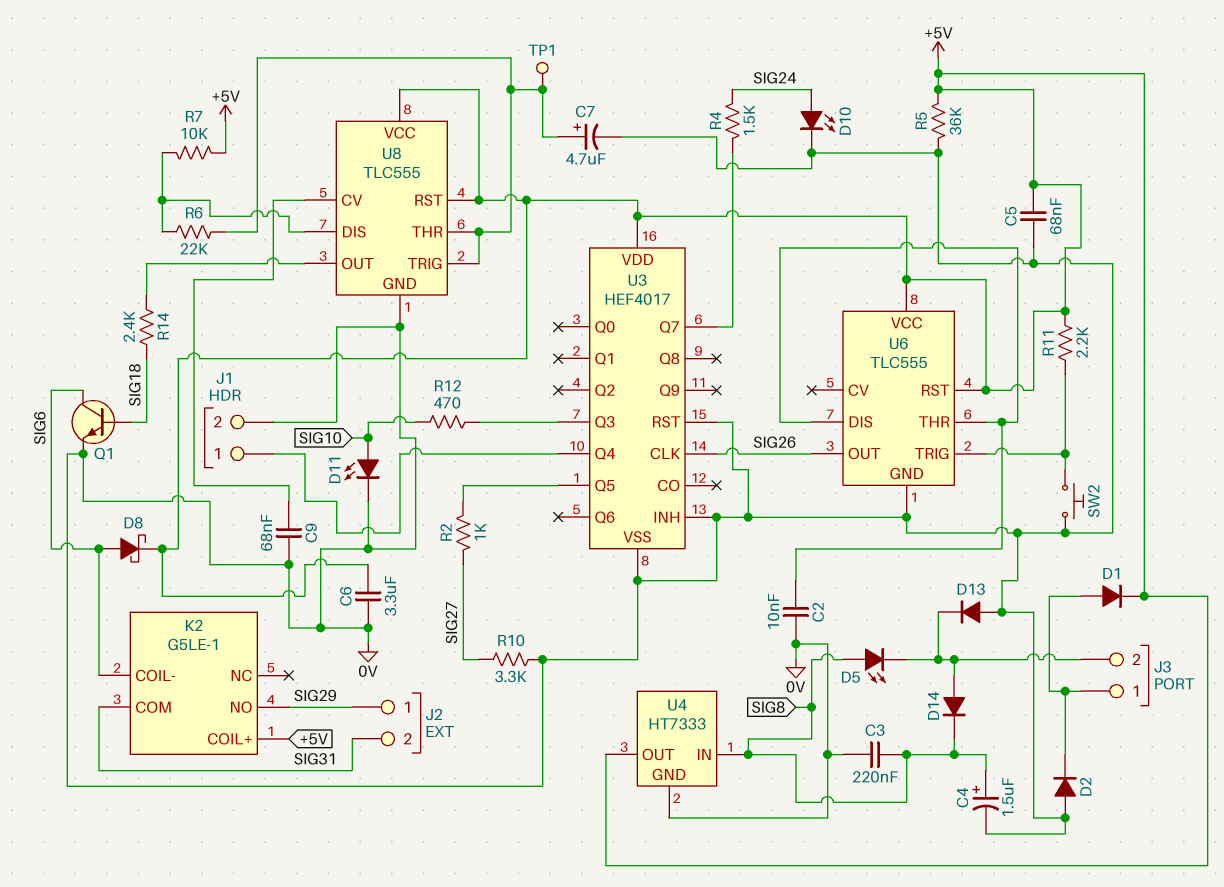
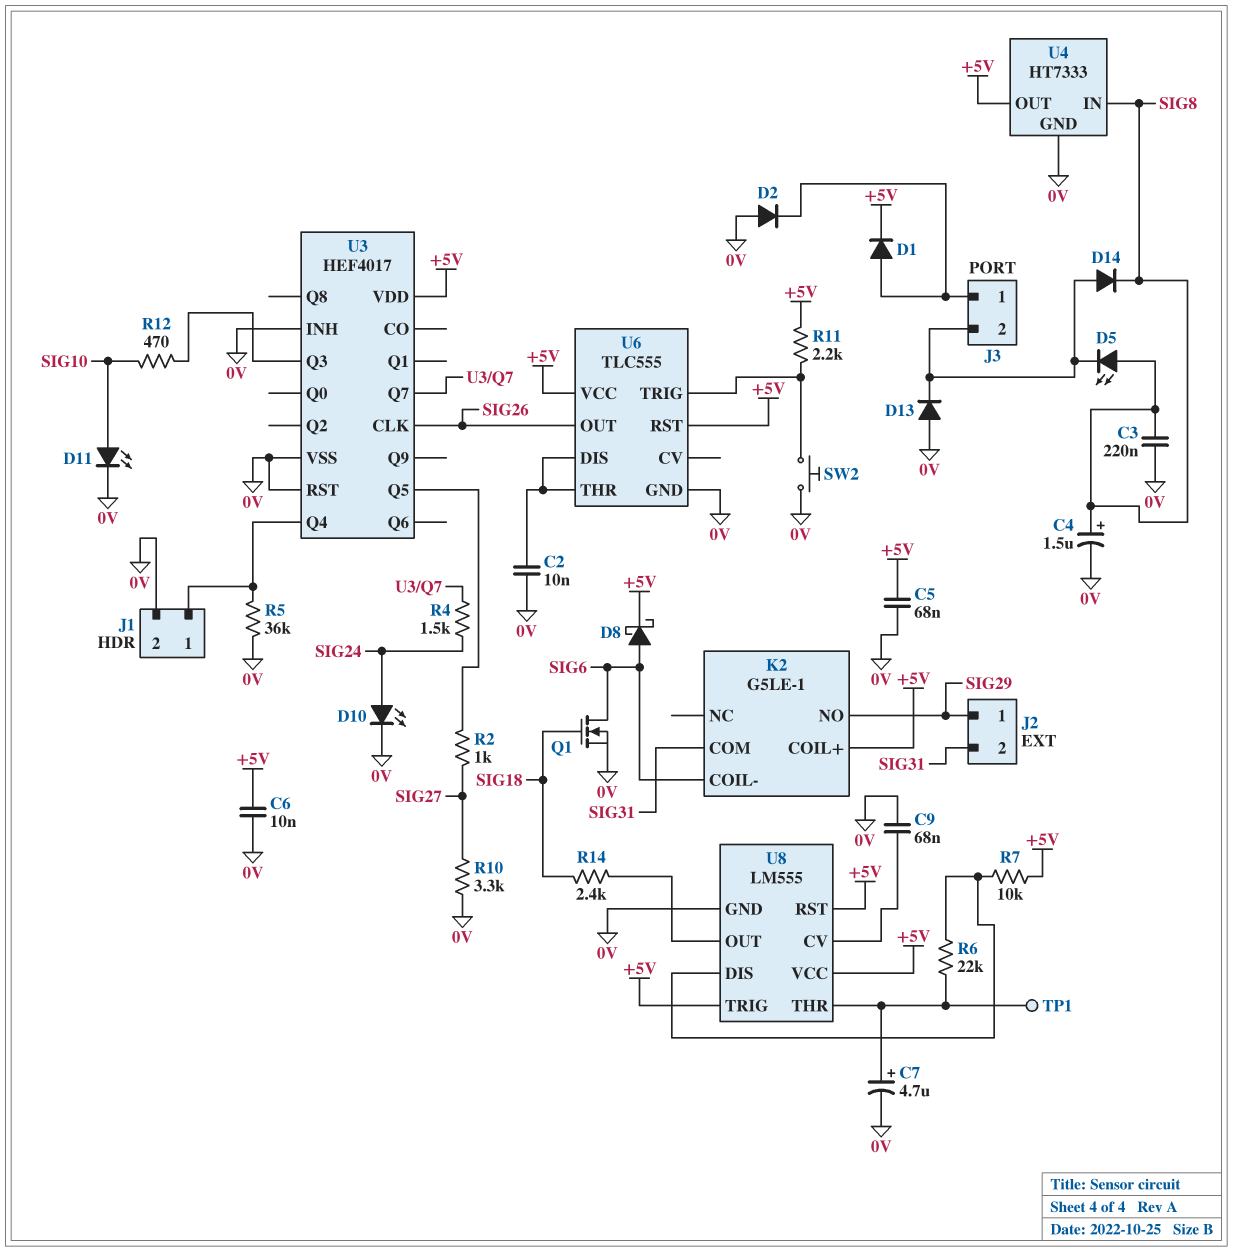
C6: 3.3uF (+5V, 0V) -> 10nF (+5V, 0V)
Q1: NPN (B SIG18, C SIG6, E 0V) -> NMOS (G SIG18, D SIG6, S 0V)
R5: 36k (+5V, 0V) -> 36k (0V, J1/1)
U8: TLC555 -> LM555
U8 pin TRIG: U8/THR -> +5V

